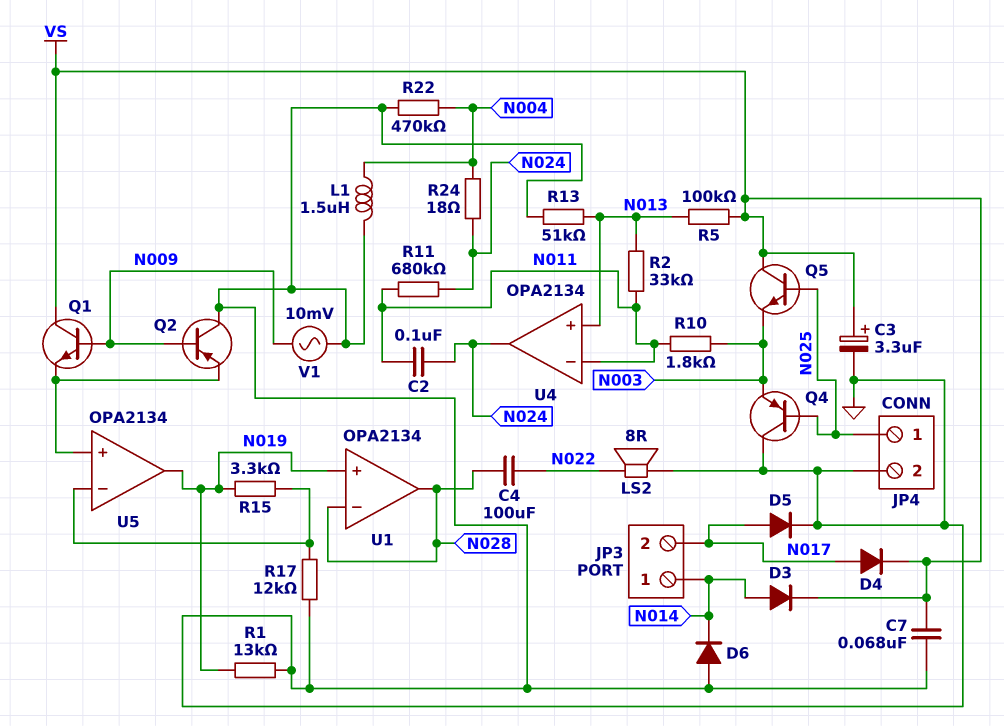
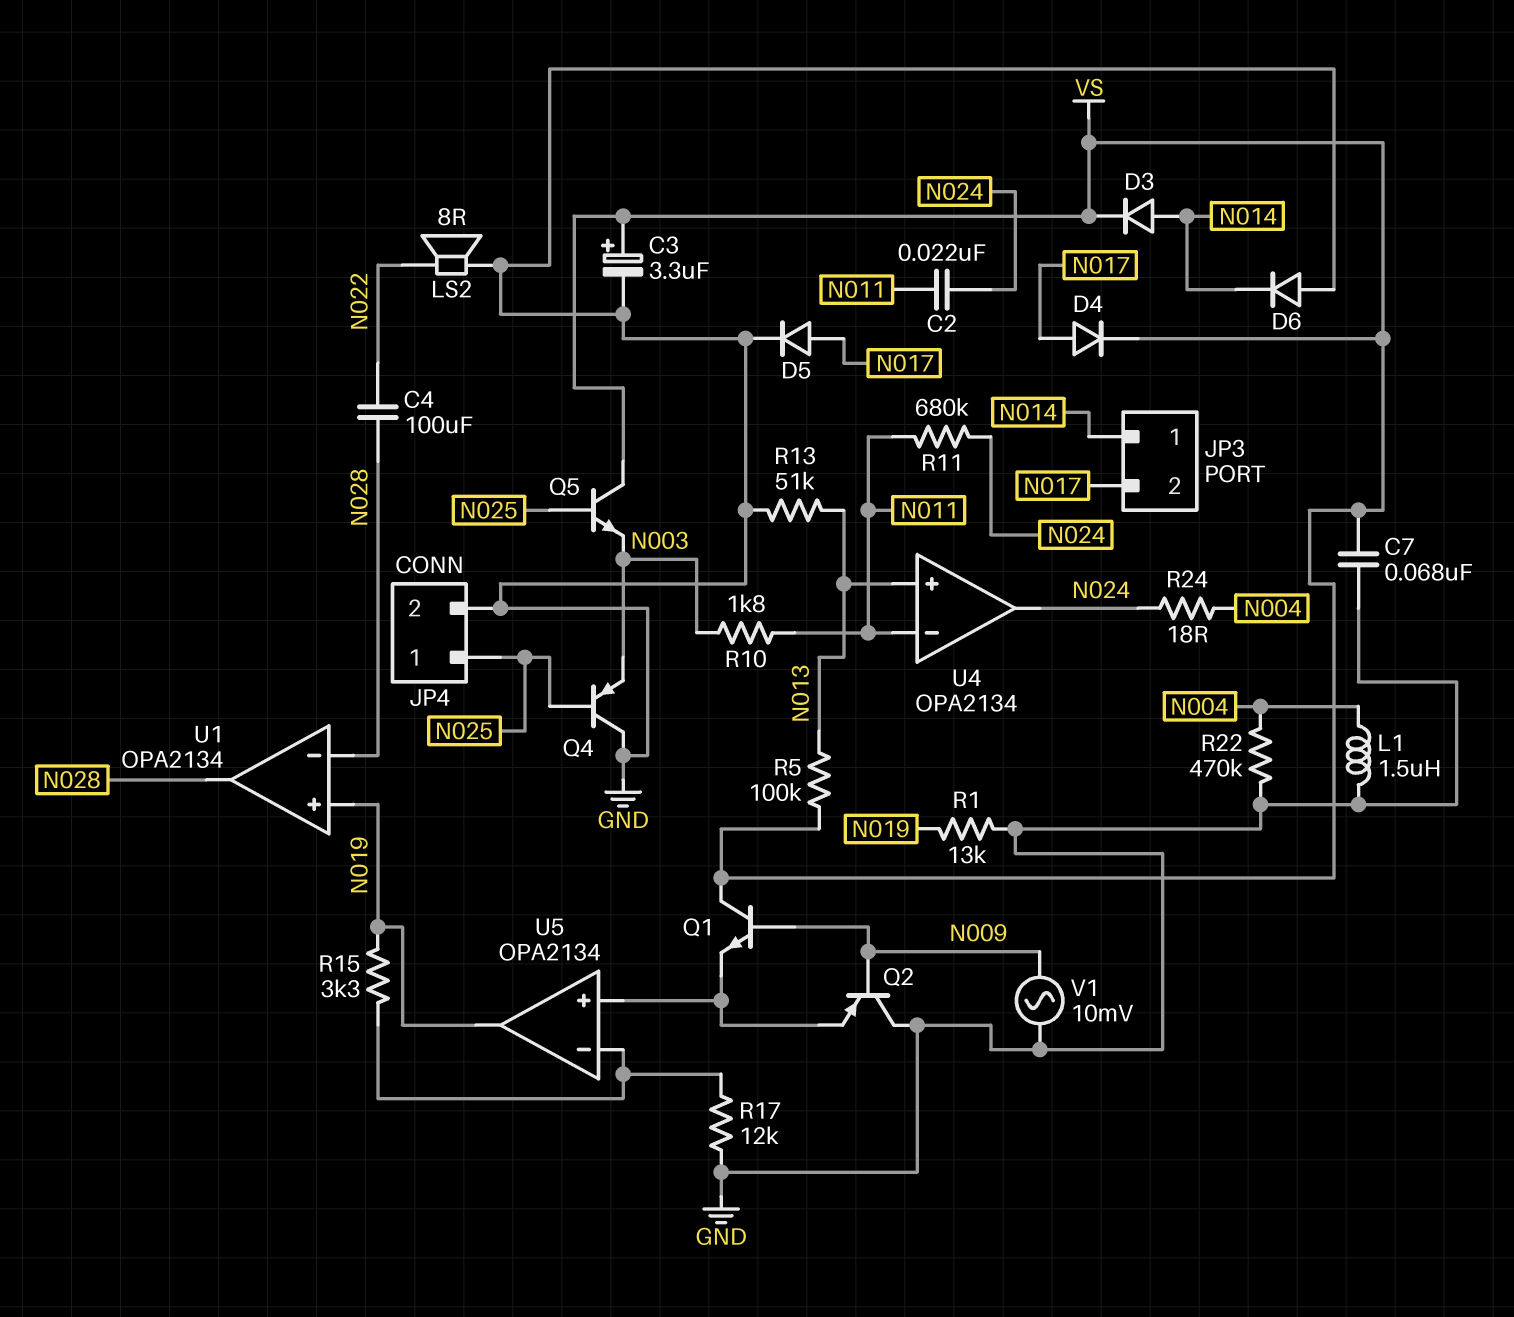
C2: 100nF (N011, N024) -> 22nF (N011, N024)
R2: 33k (N011, N013) -> none

